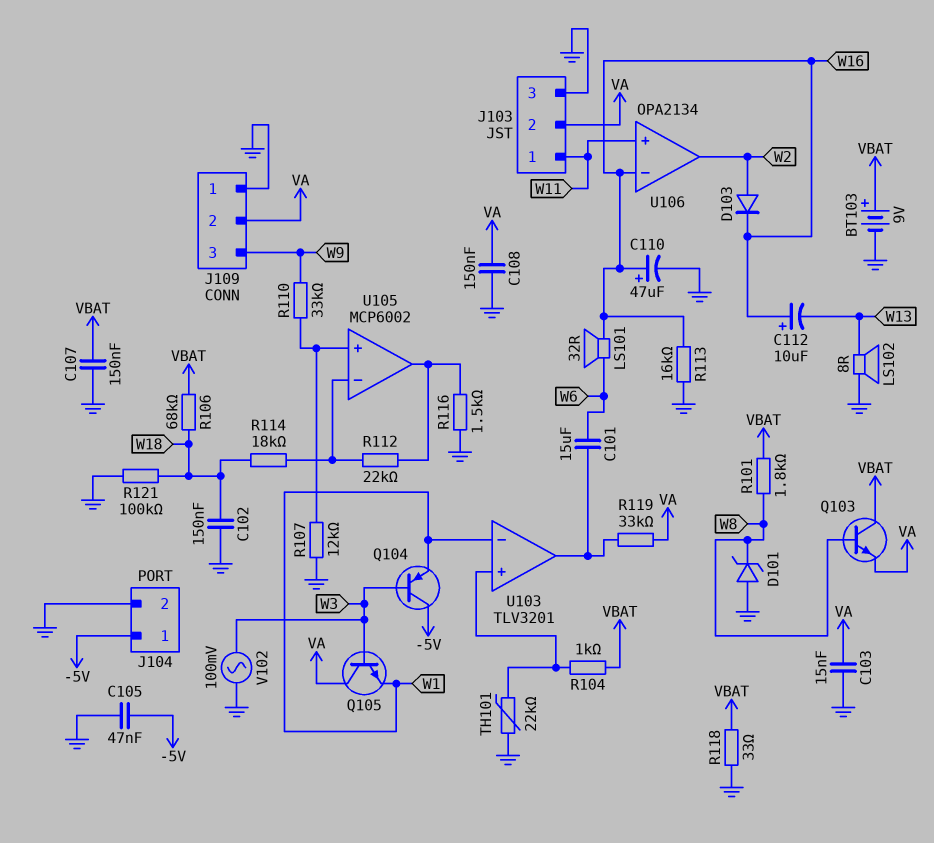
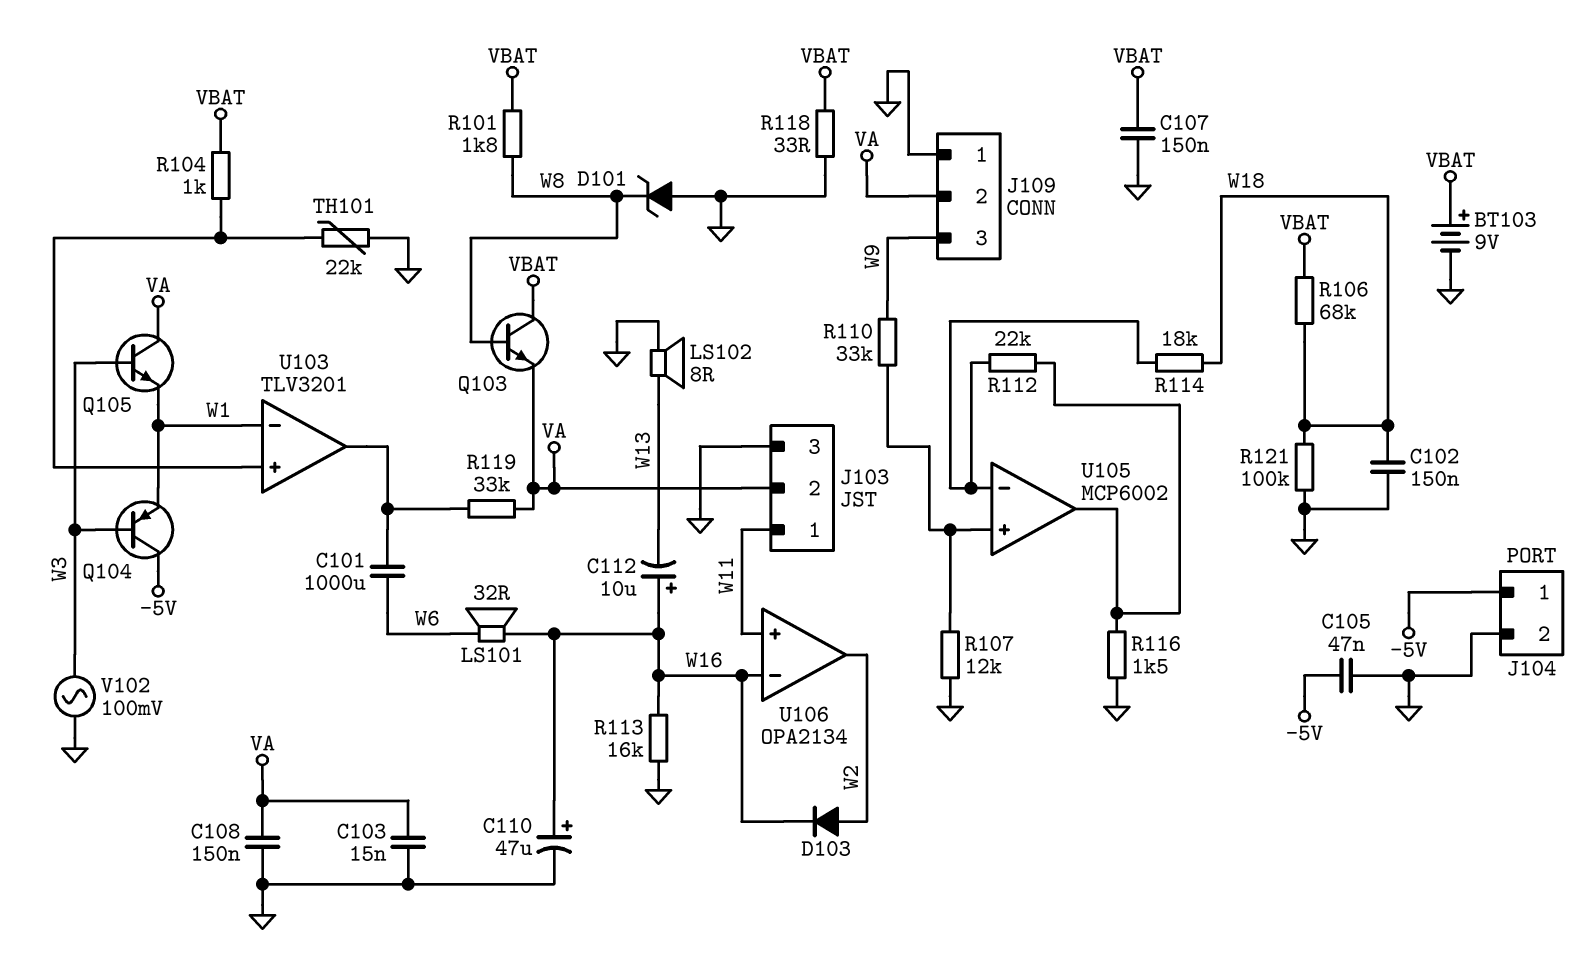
C101: 15uF (U103/out, W6) -> 1000uF (U103/out, W6)

